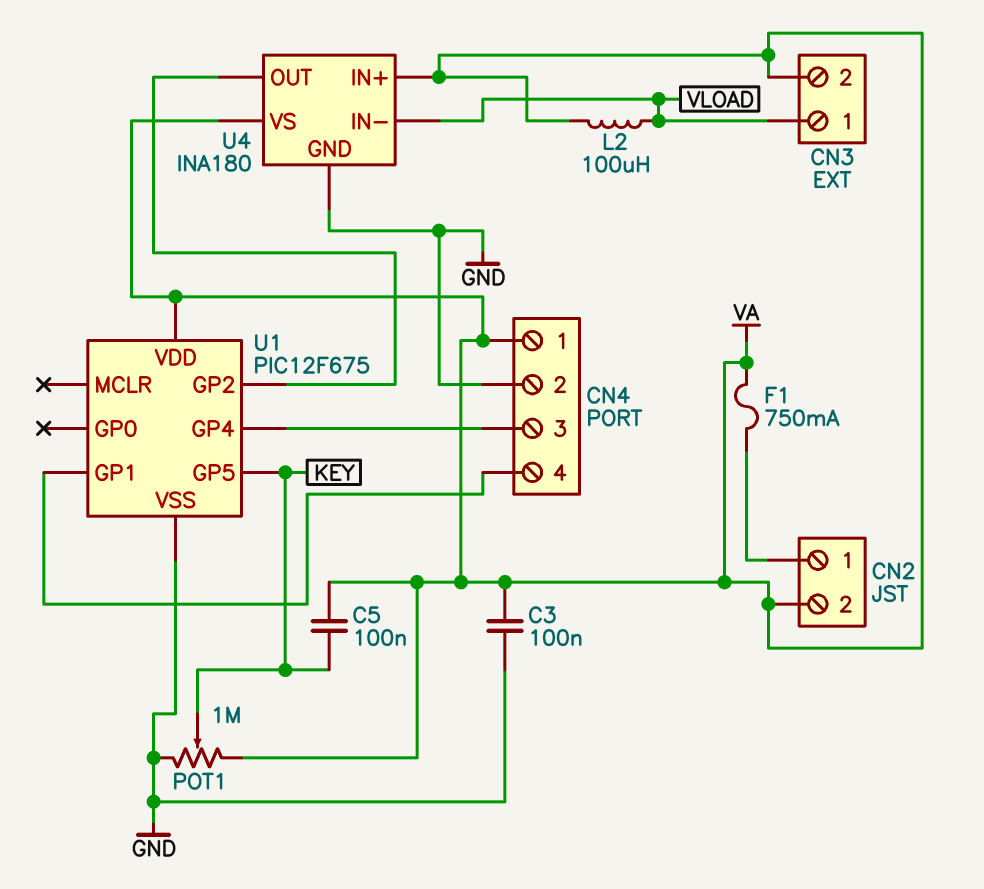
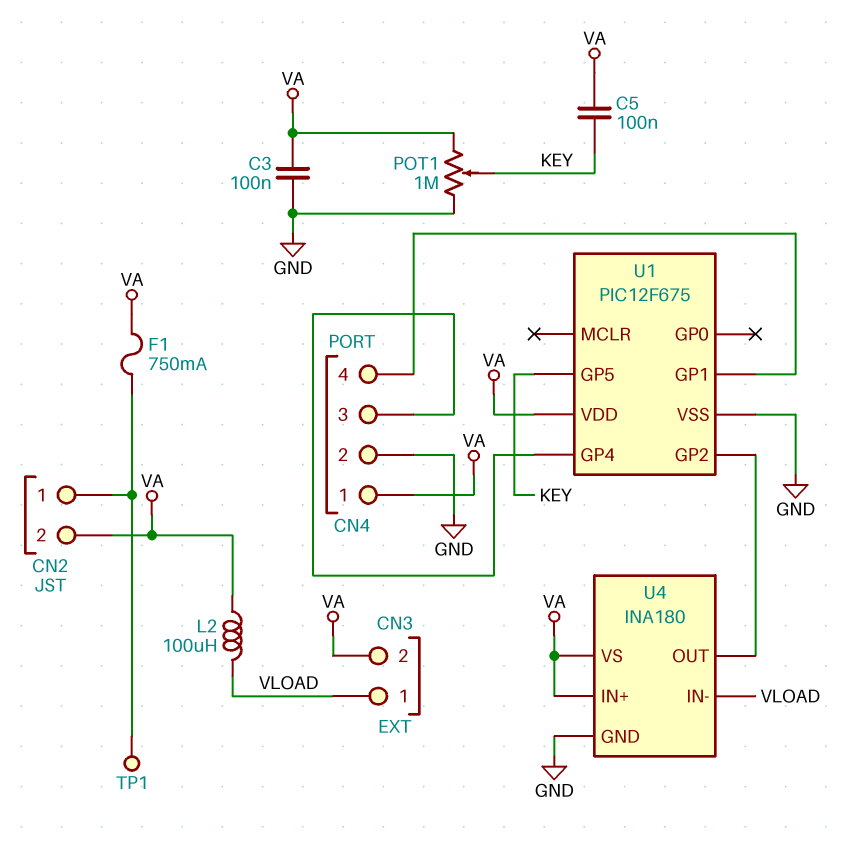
TP1: none -> test point (CN2/1)

